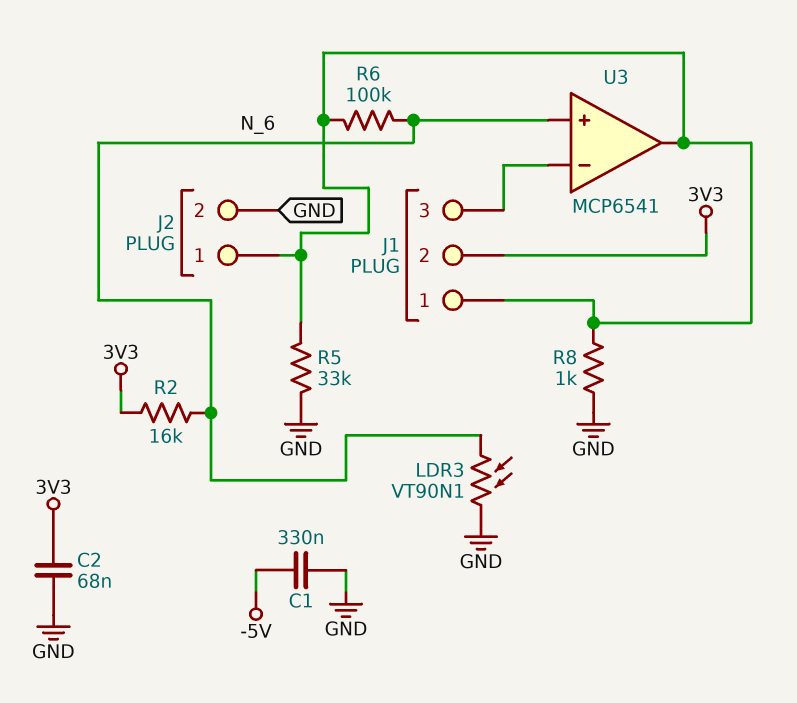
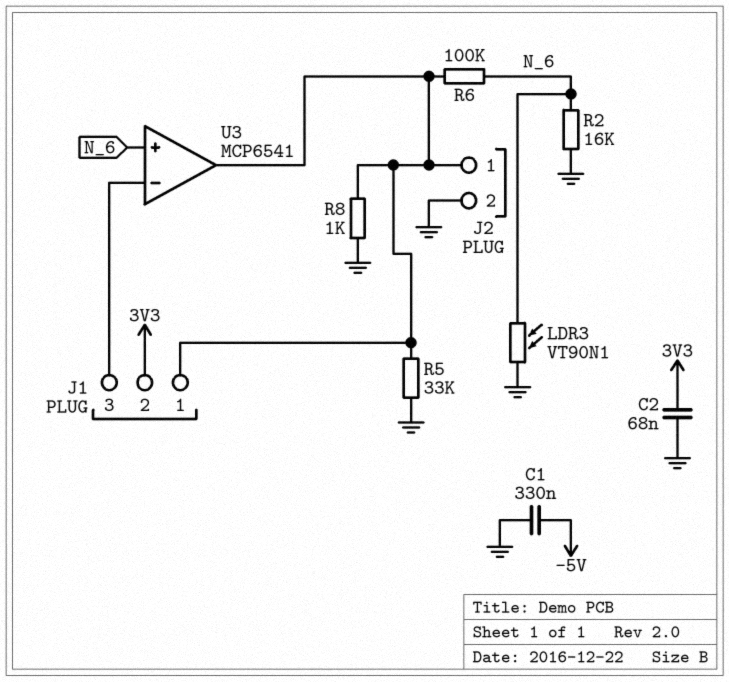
R2: 16k (3V3, N_6) -> 16k (GND, N_6)

